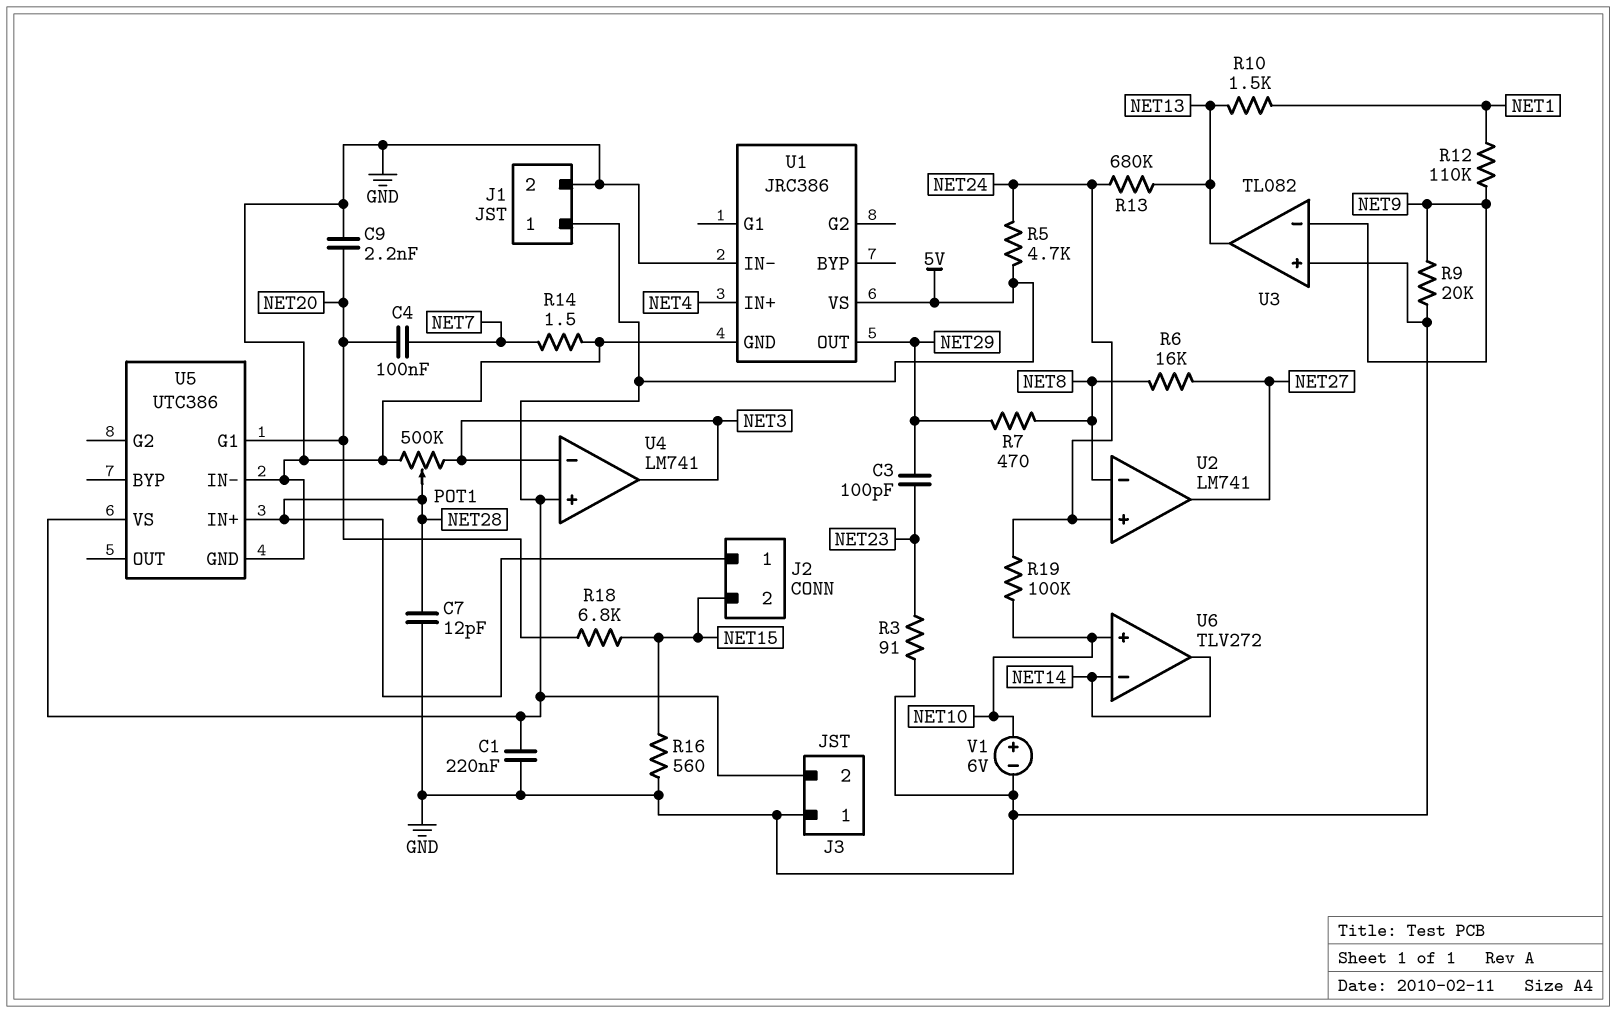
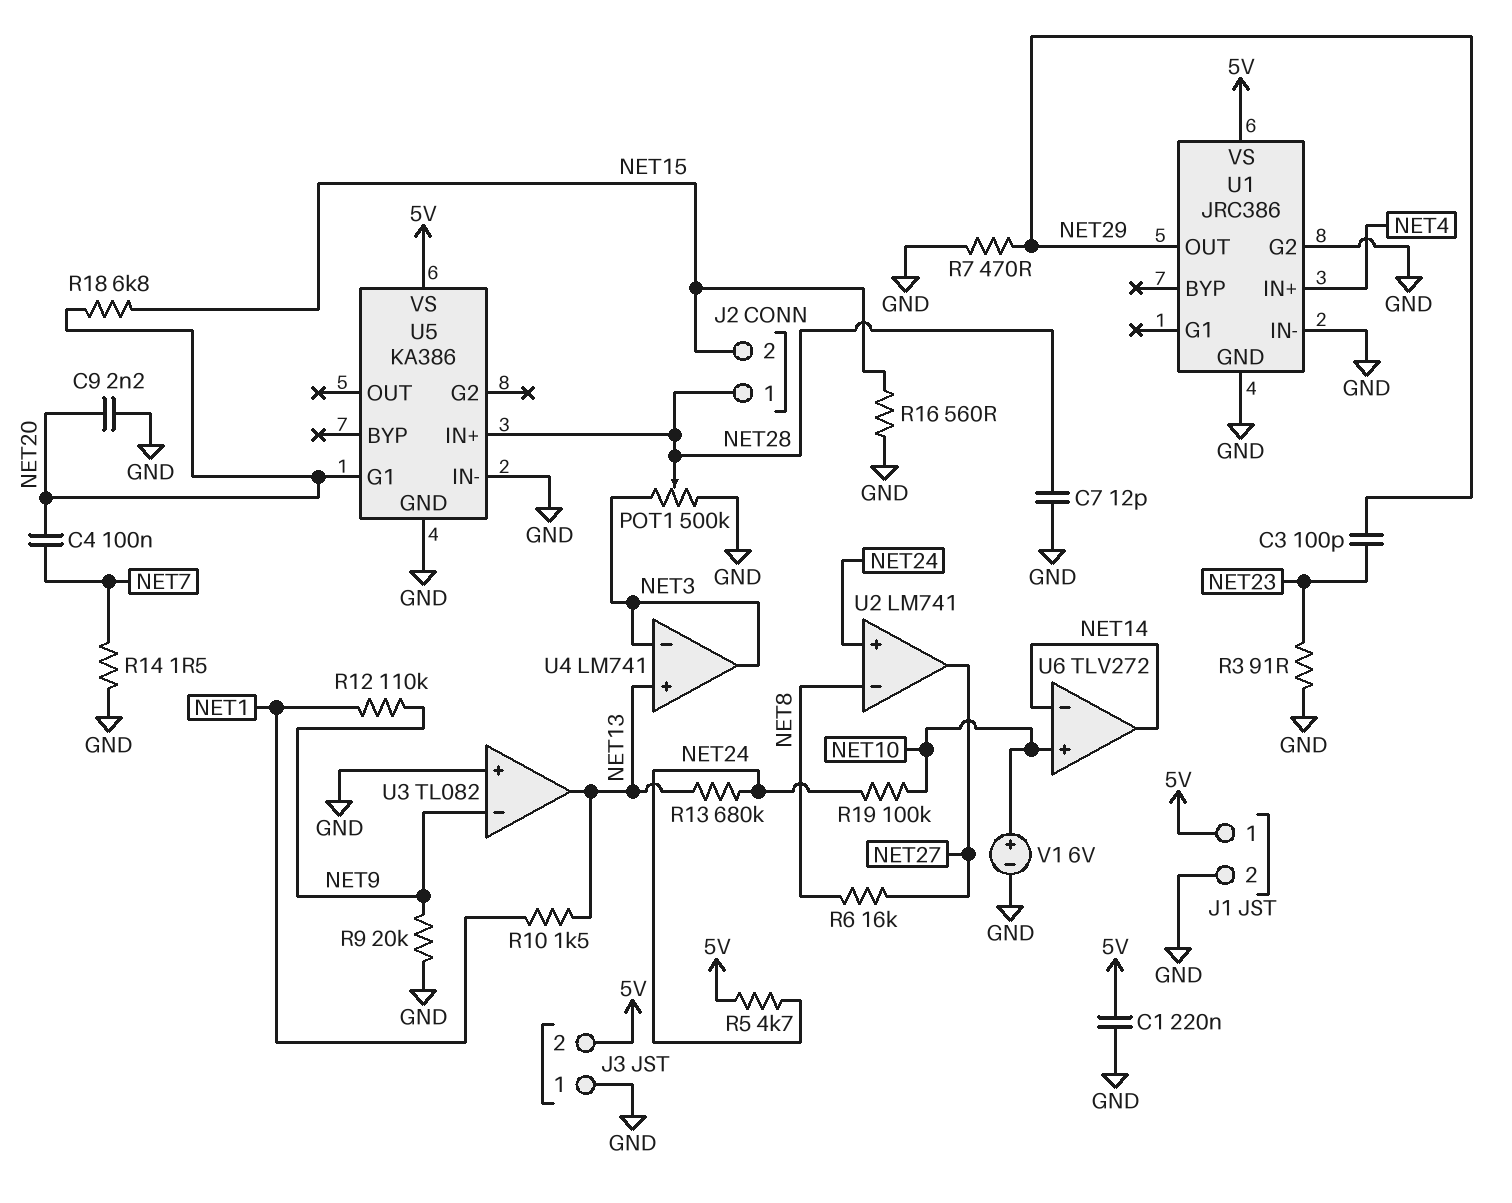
R7: 470 (NET8, NET29) -> 470 (GND, NET29)
U1 pin G2: none -> GND
U4 pin in+: 5V -> NET13
U5: UTC386 -> KA386

